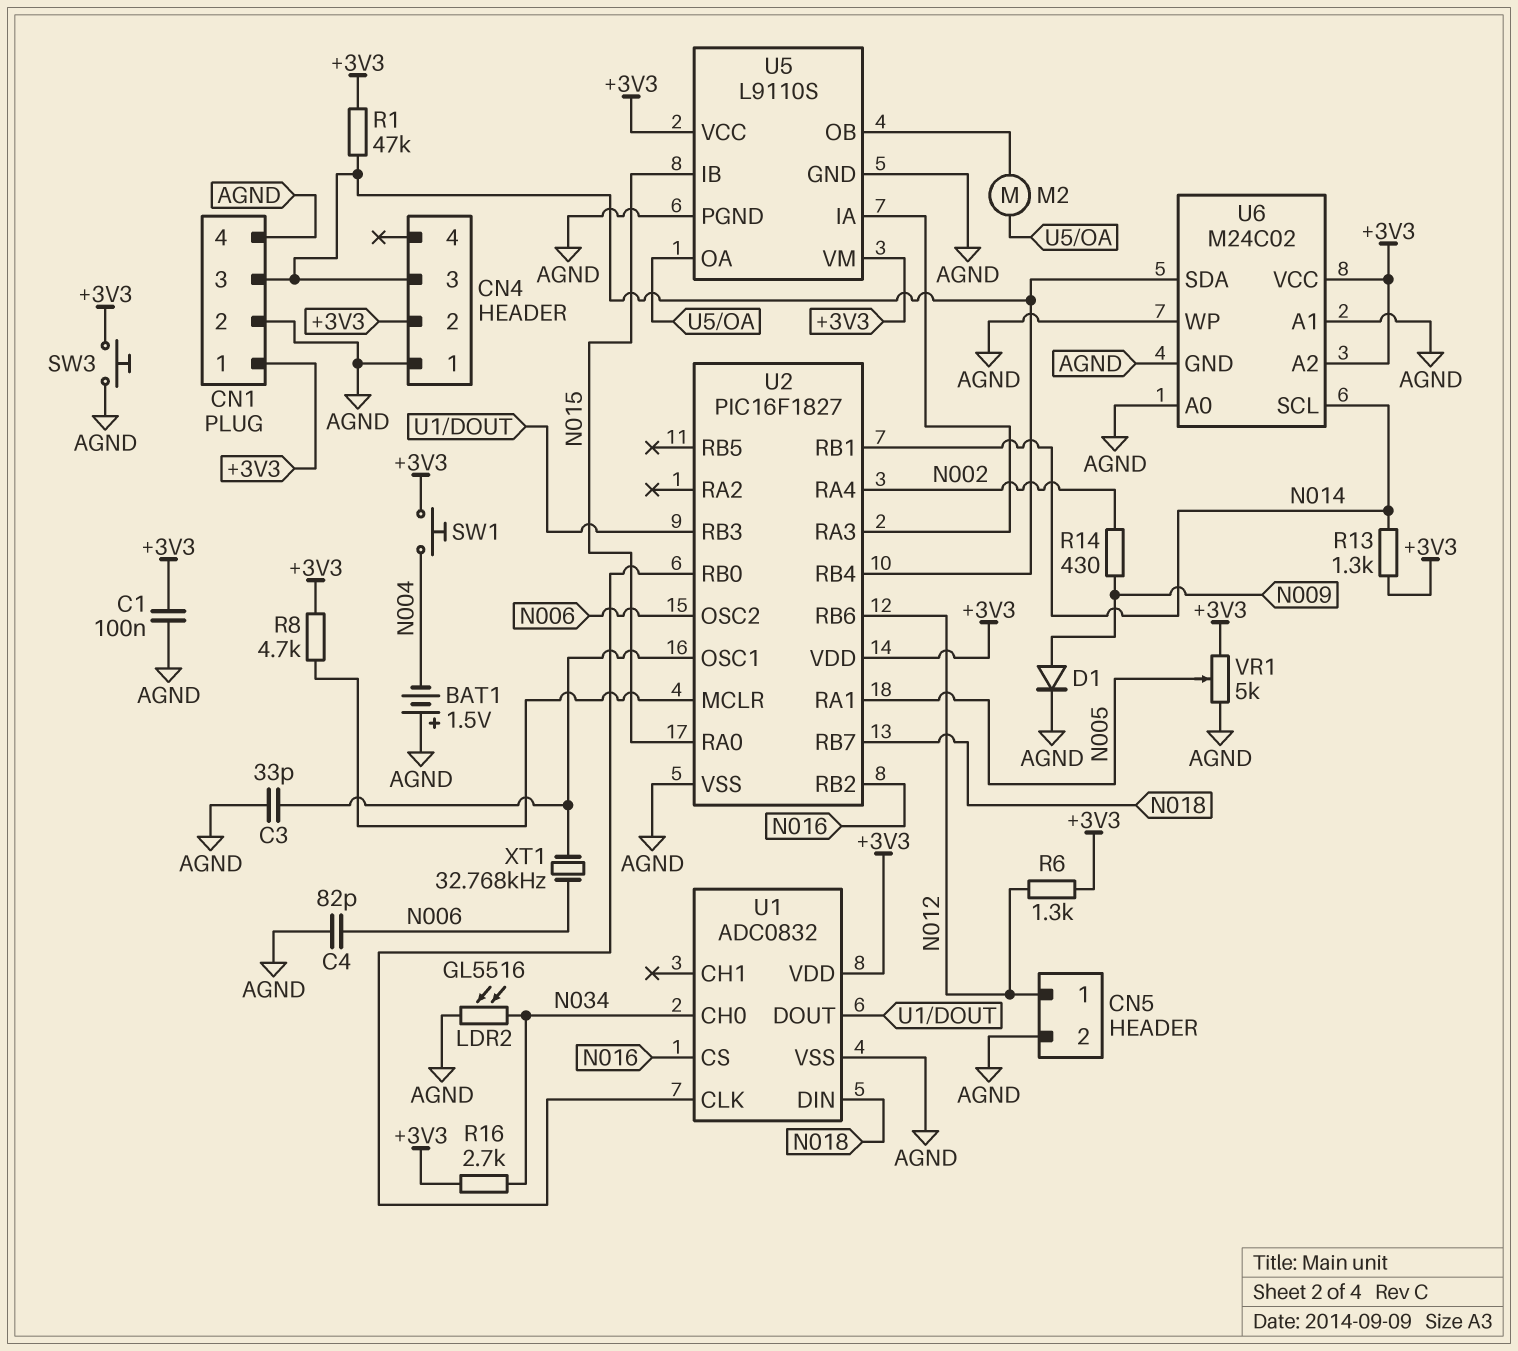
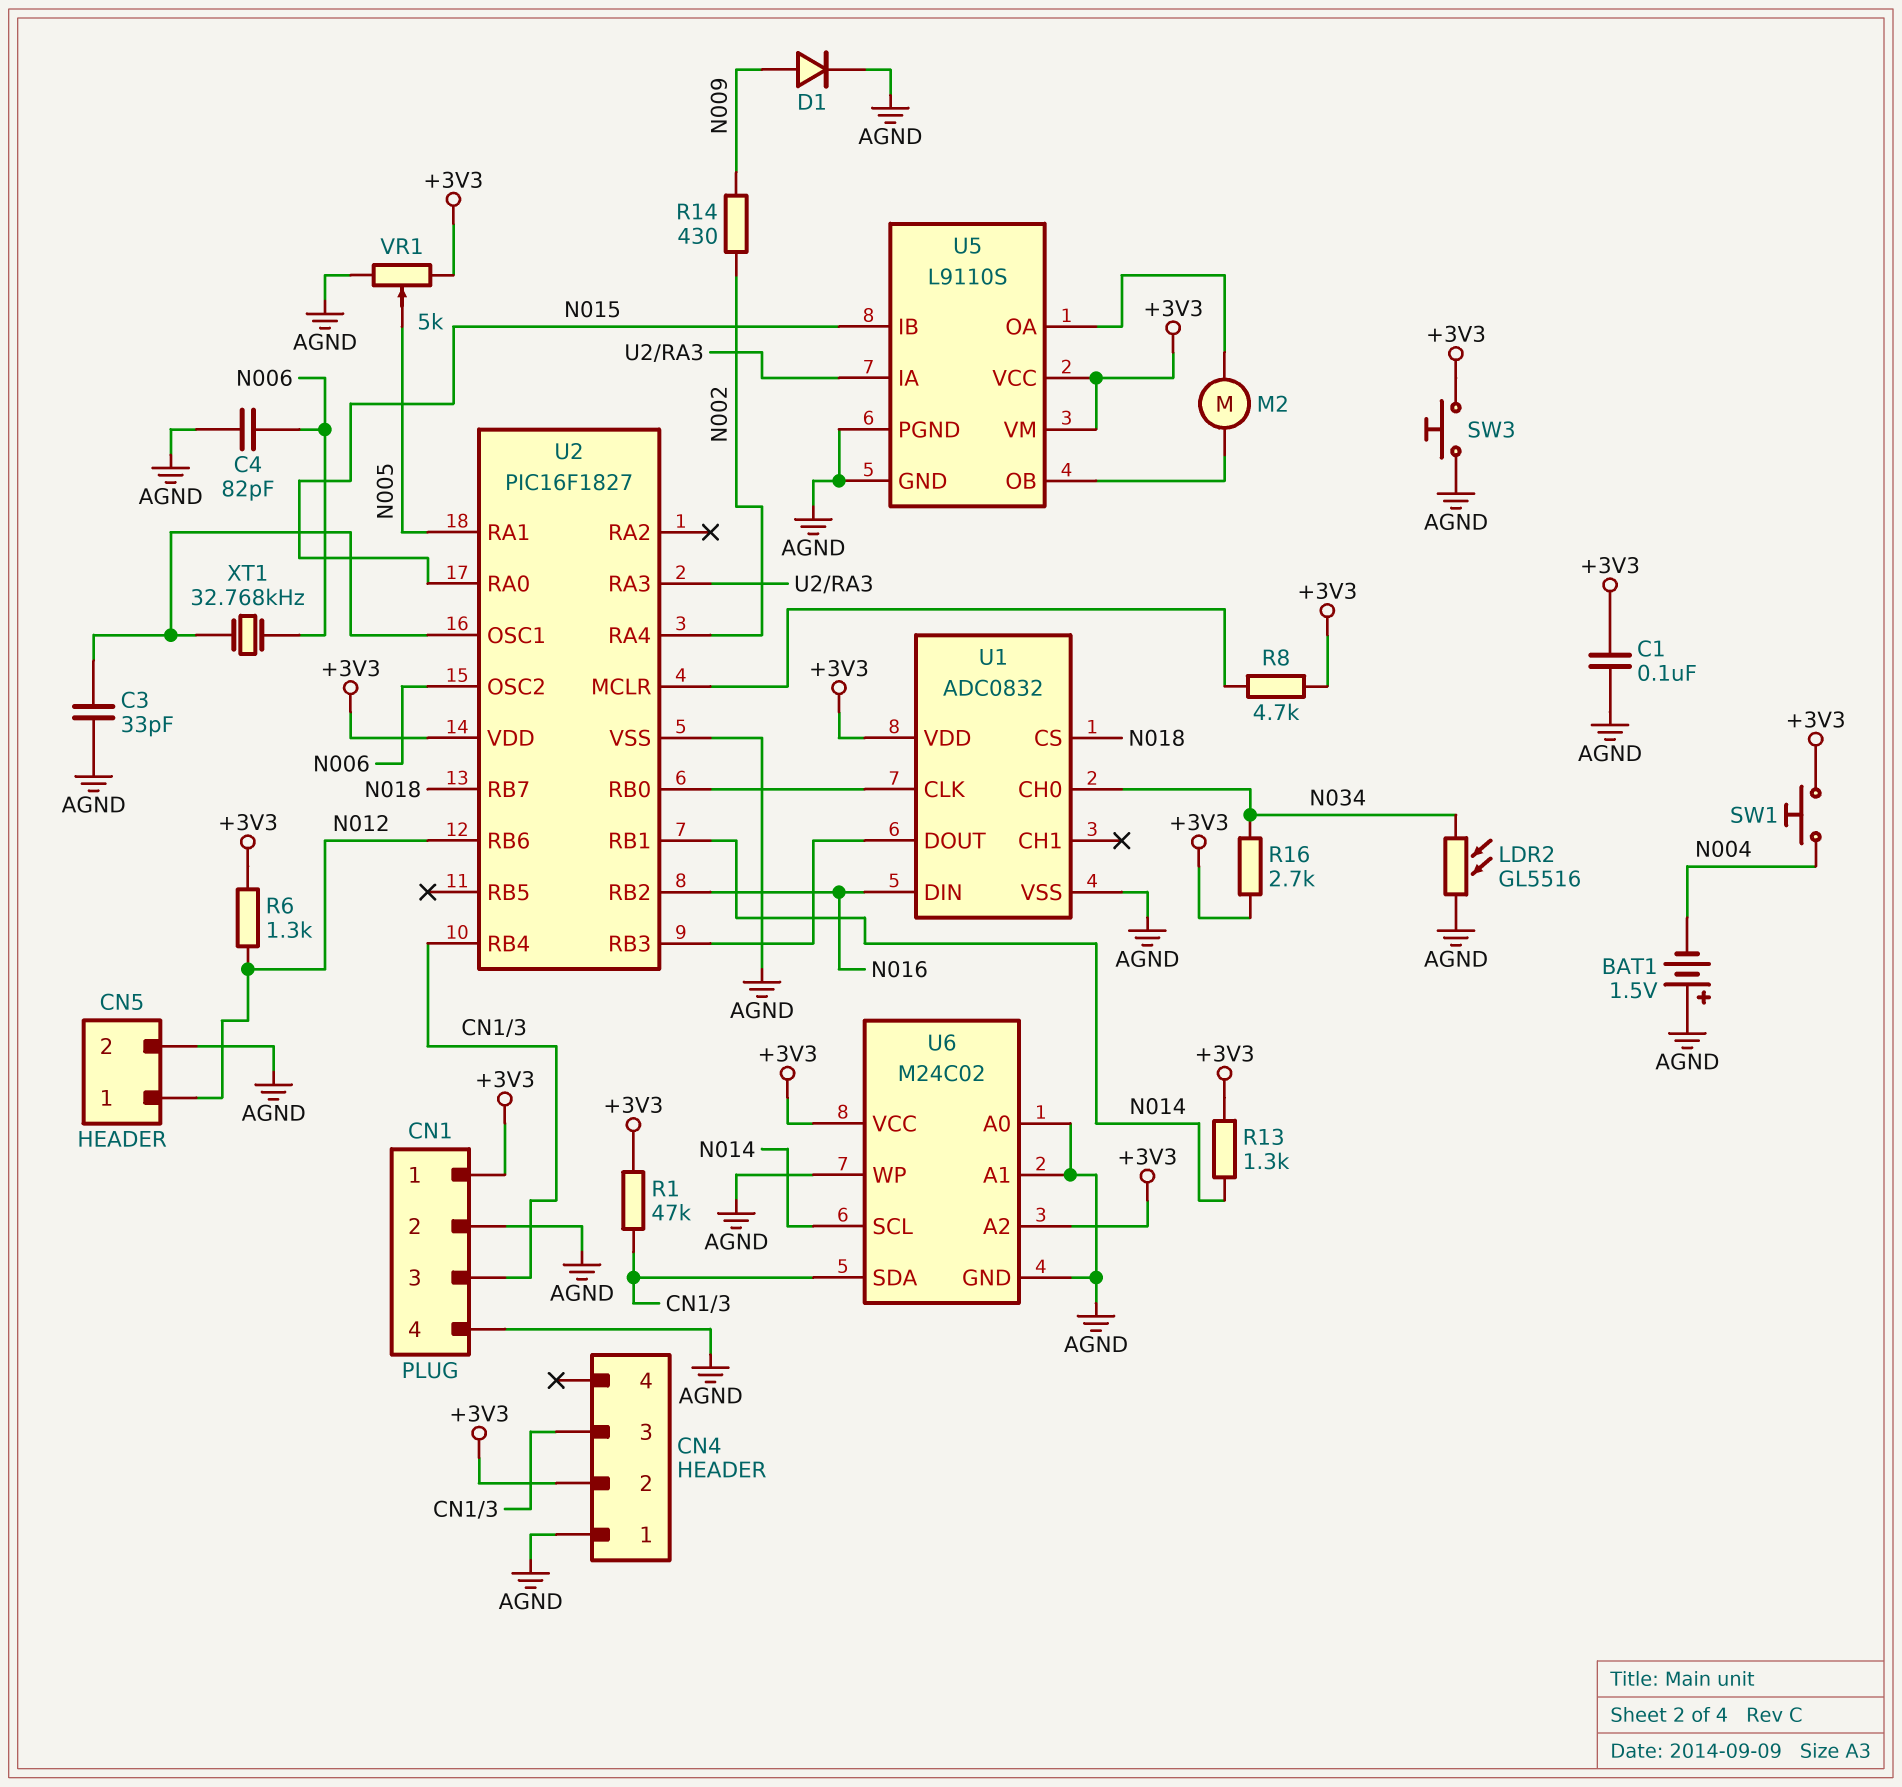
U1 pin CS: N016 -> N018
U1 pin DIN: N018 -> N016

